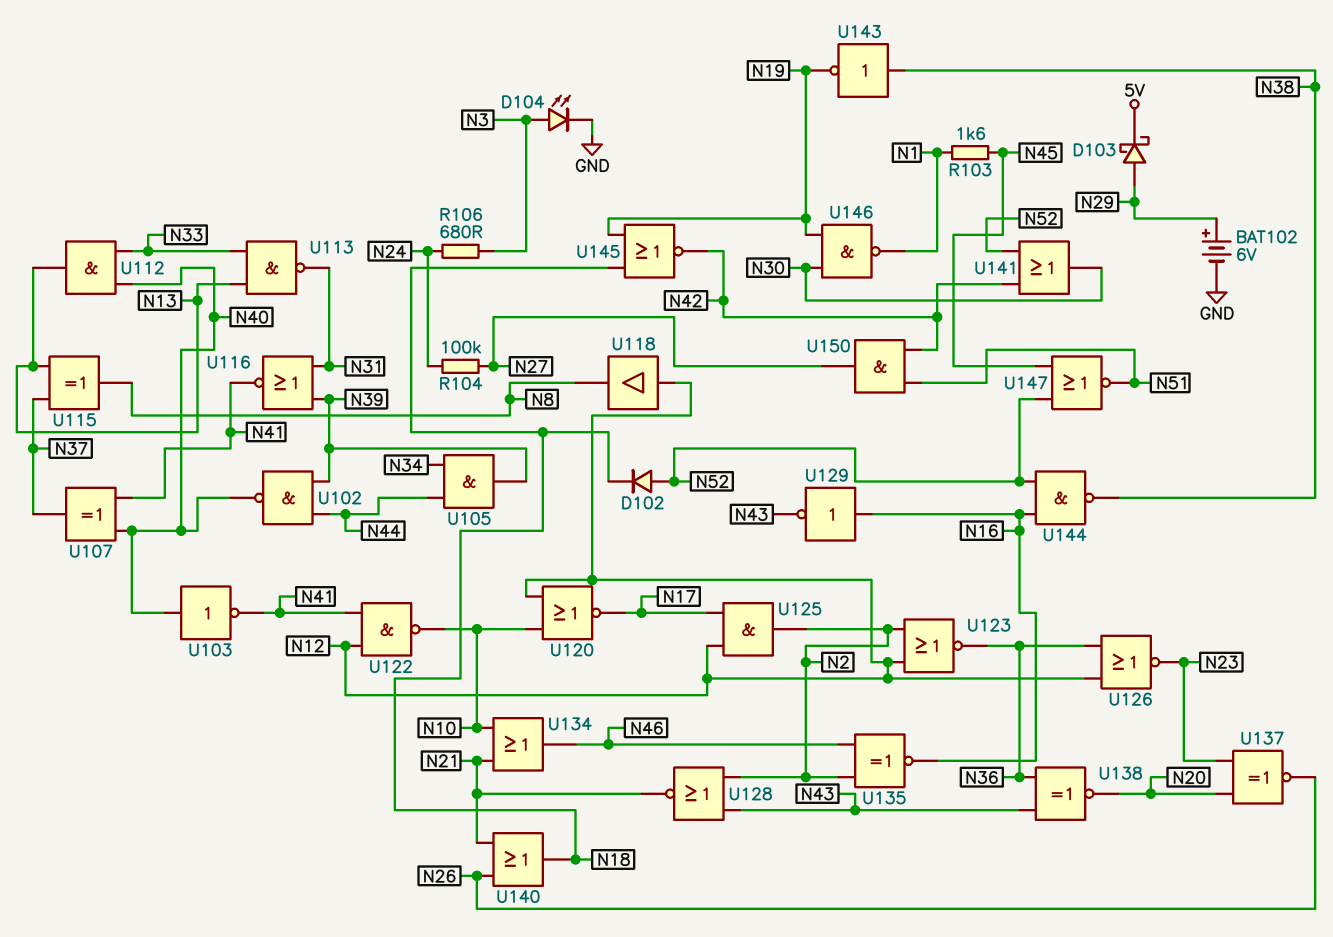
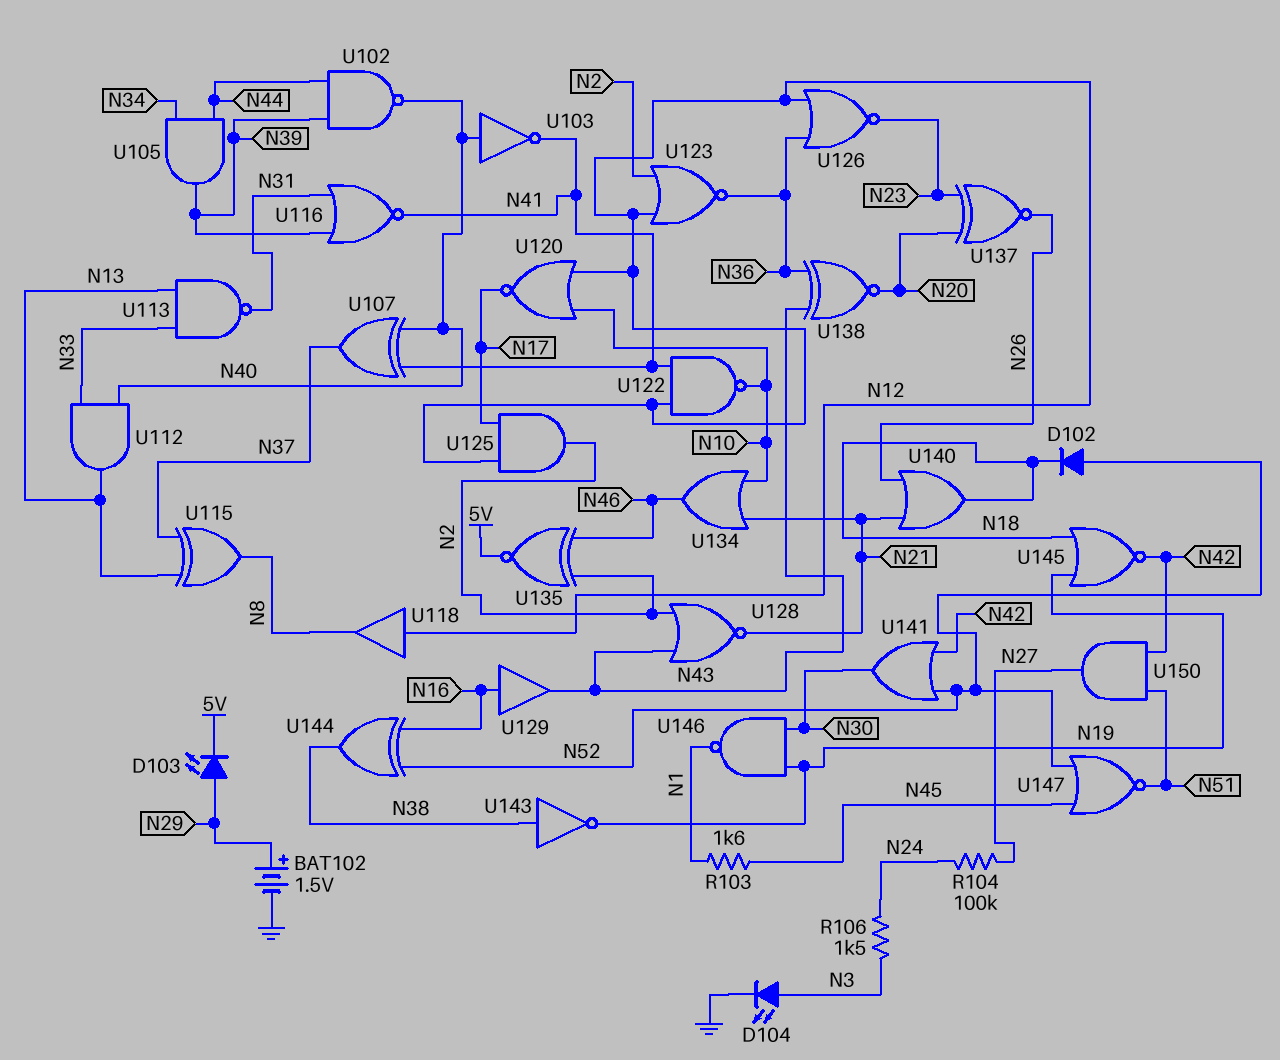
BAT102: 6V (plus N29, minus GND) -> 1.5V (plus N29, minus GND)
D103: schottky (A N29, K 5V) -> LED (A N29, K 5V)
R106: 680 (N3, N24) -> 1.5k (N3, N24)
U129: NOT (in N16, out N43) -> buffer (in N16, out N43)
U135: XNOR (in N2, in N46, out N16) -> XNOR (in N2, in N46, out 5V)
U144: NAND (in N16, in N52, out N38) -> XOR (in N16, in N52, out N38)

